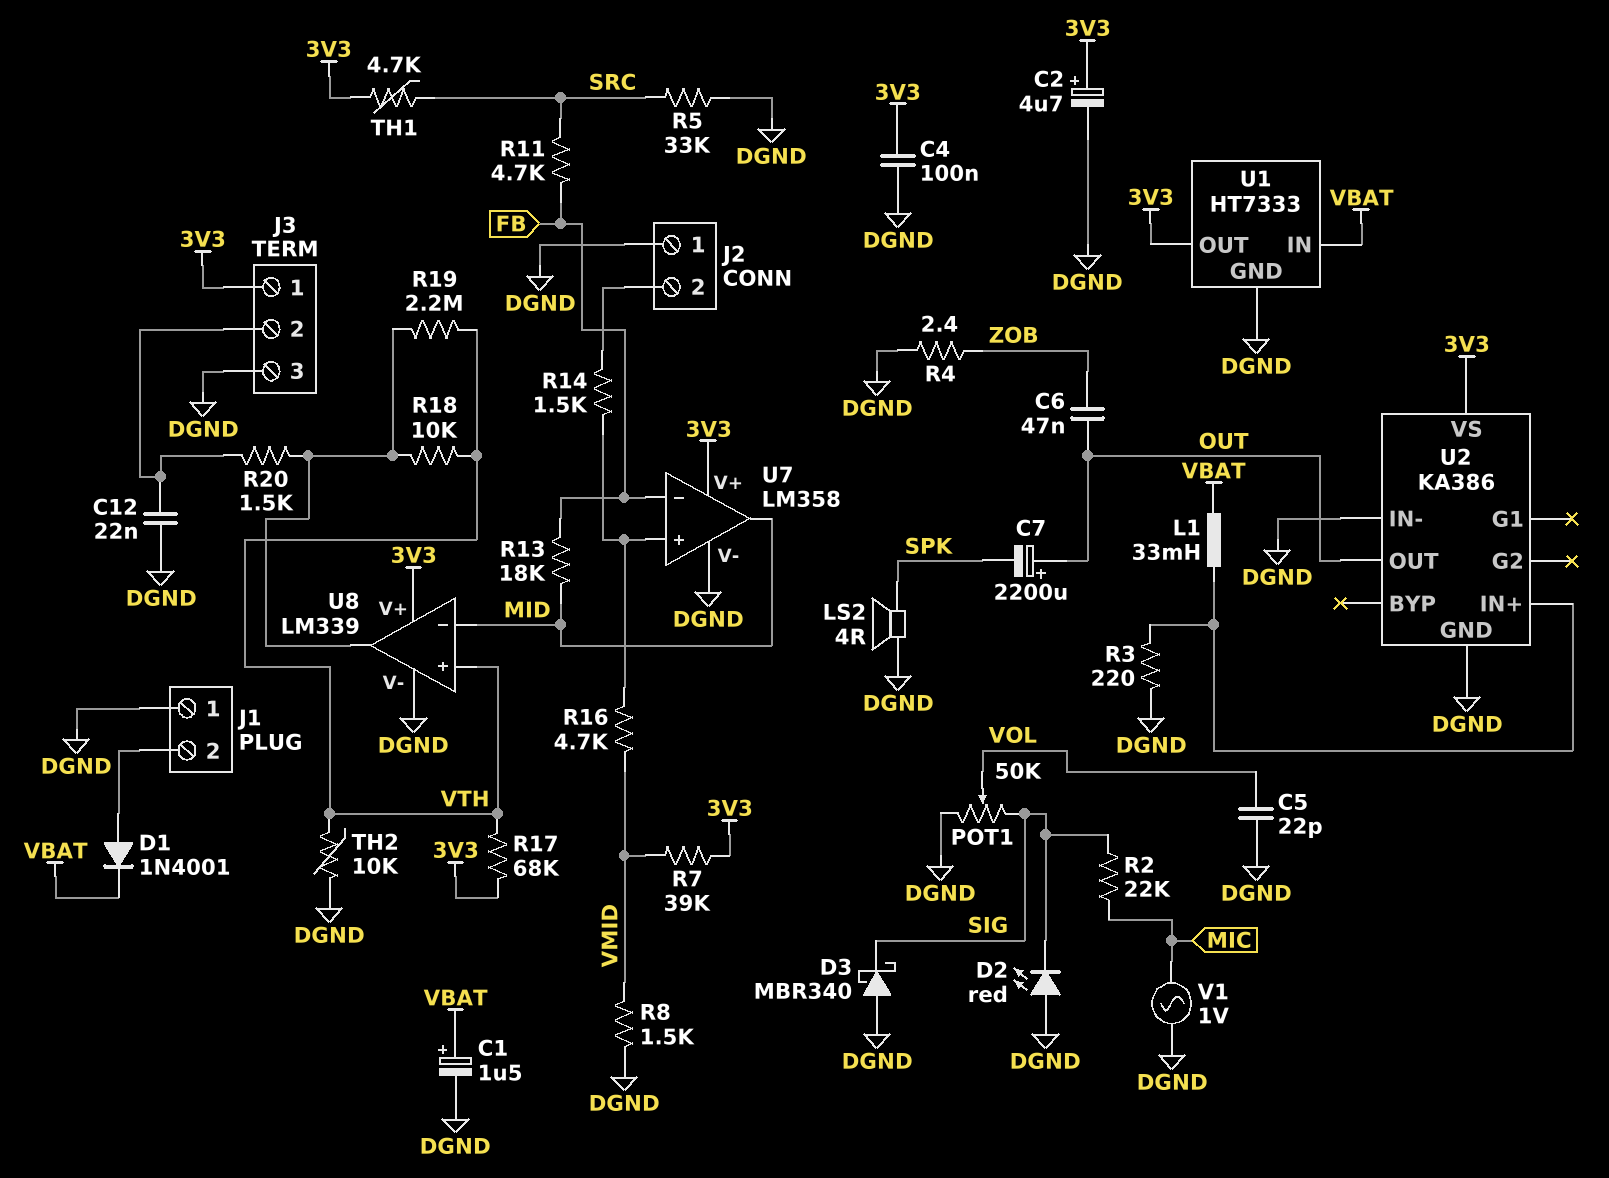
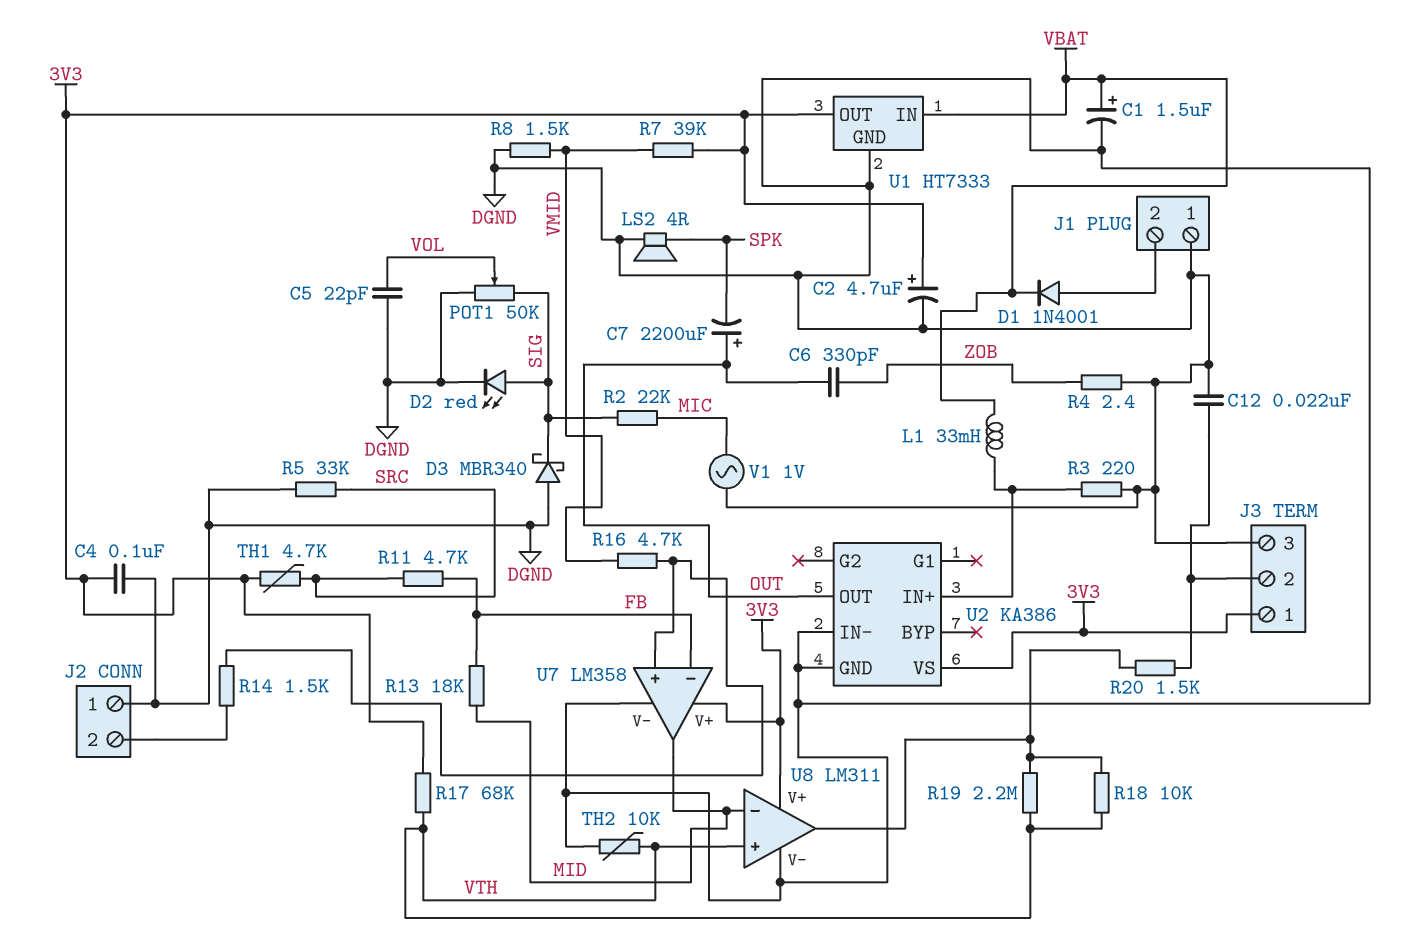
C6: 47nF (OUT, ZOB) -> 330pF (OUT, ZOB)
D2: LED red (A DGND, K SIG) -> LED red (A SIG, K DGND)
U8: LM339 -> LM311

